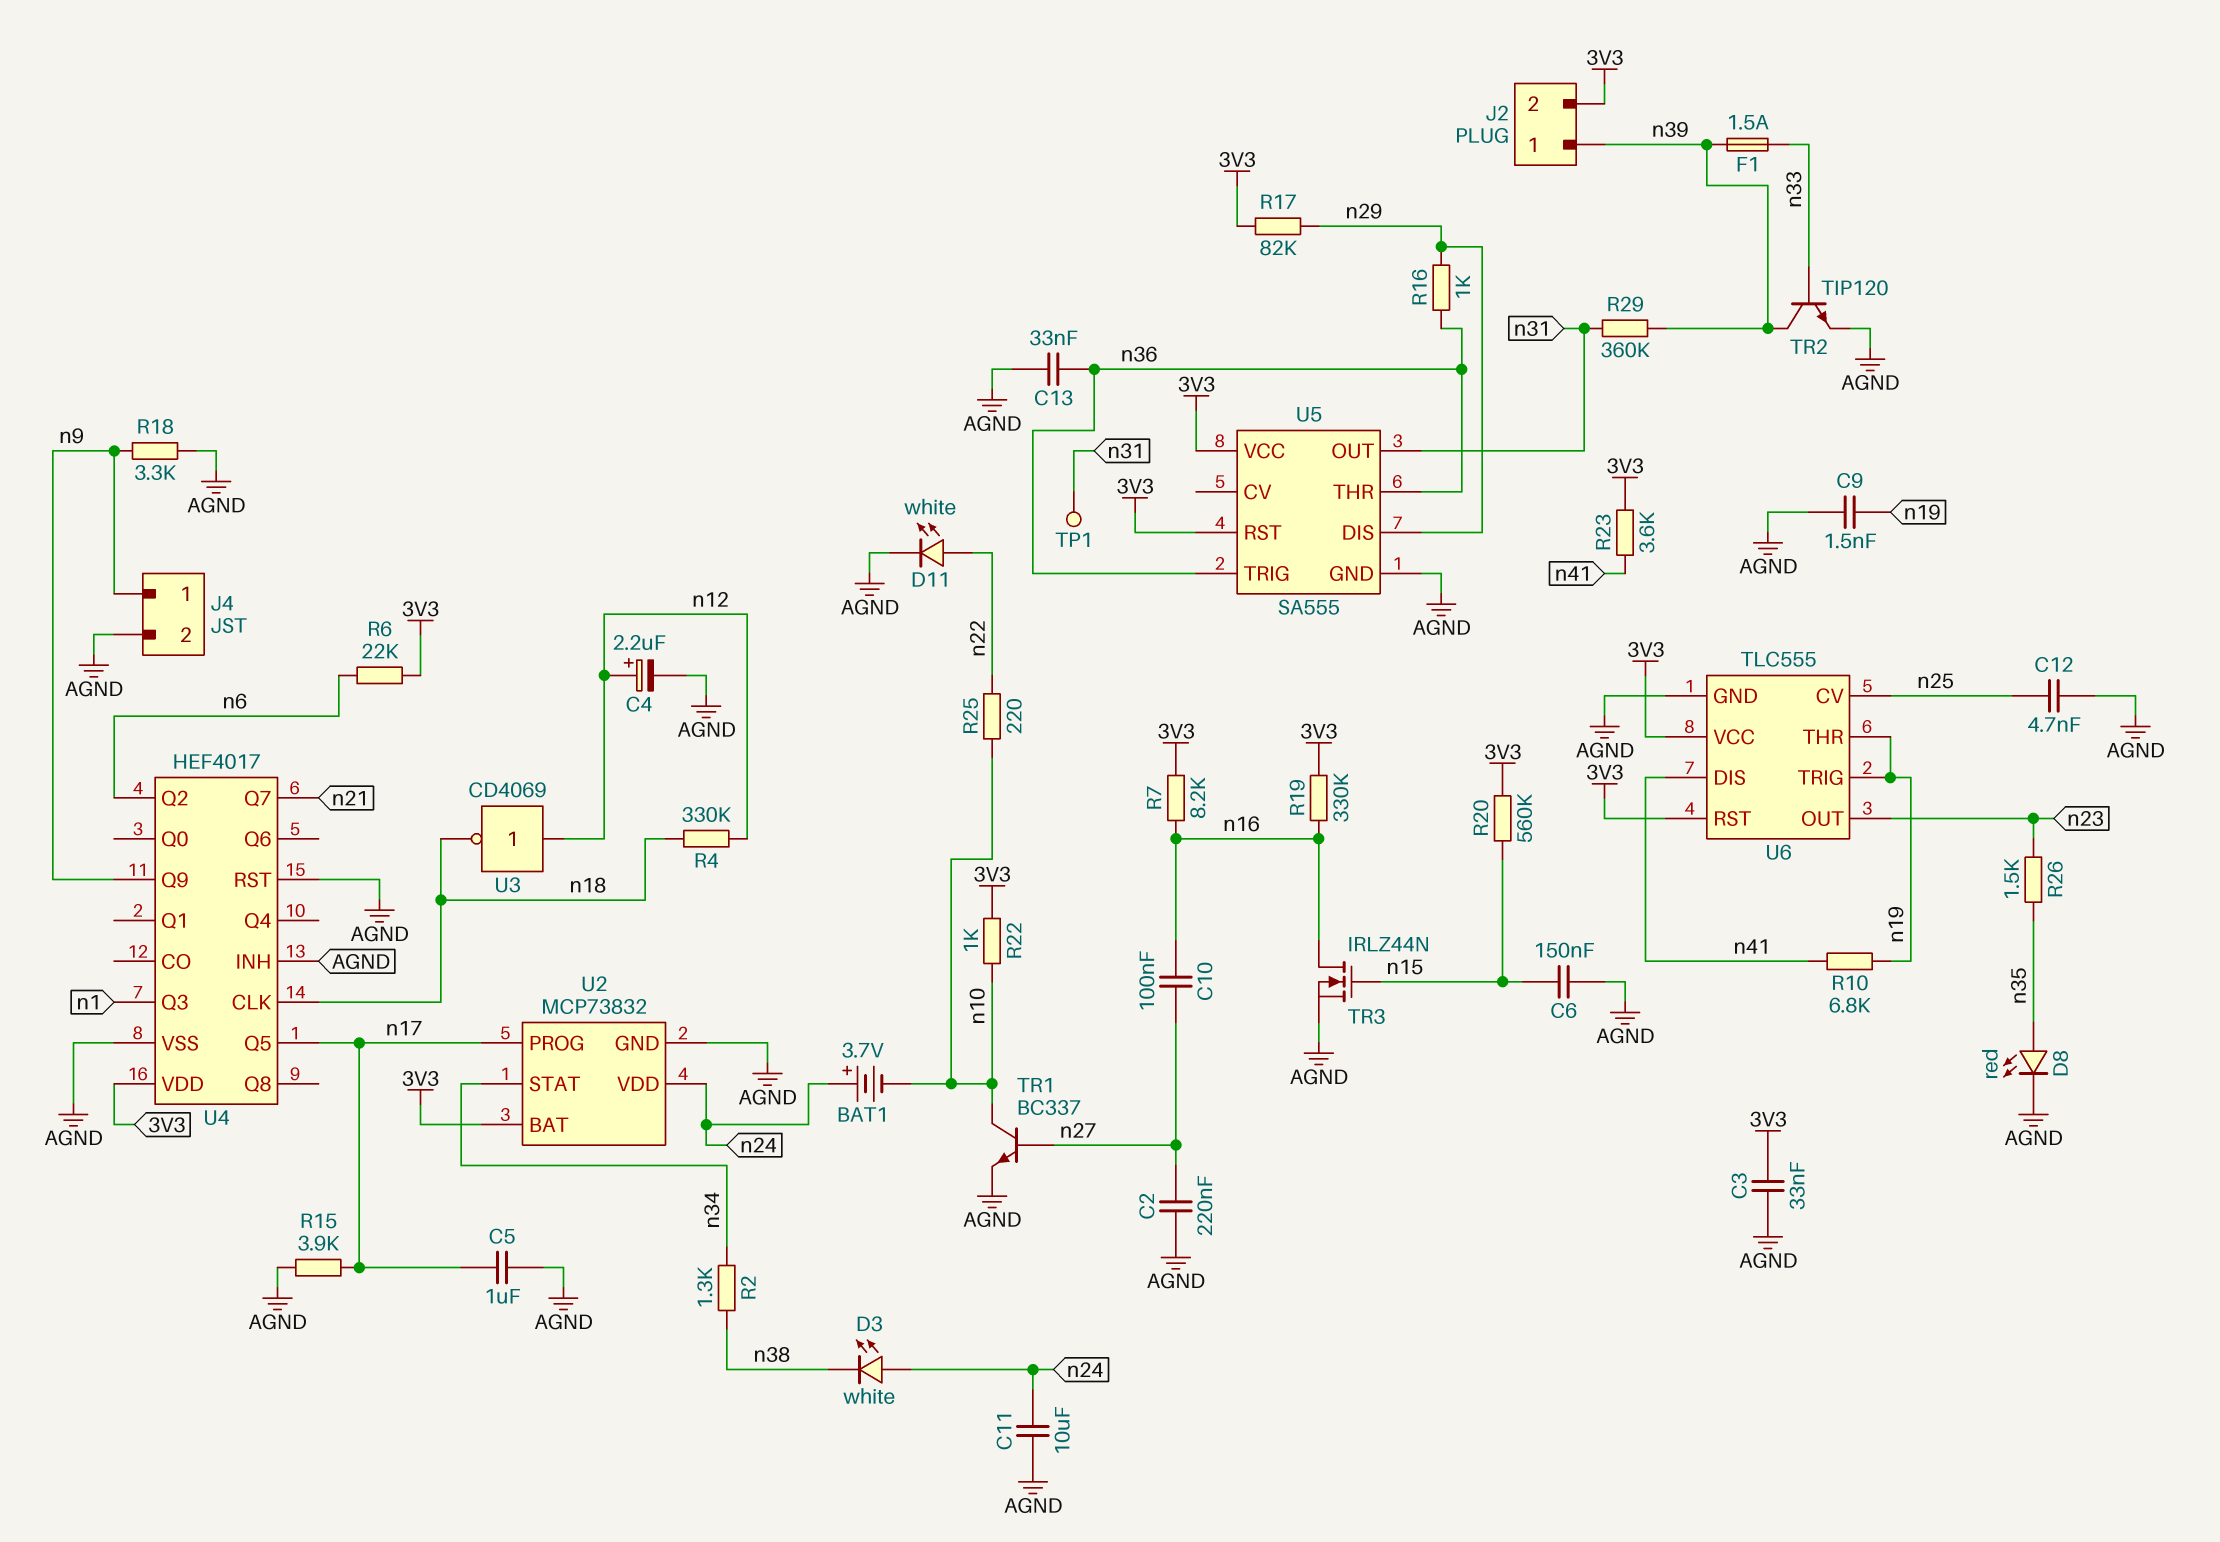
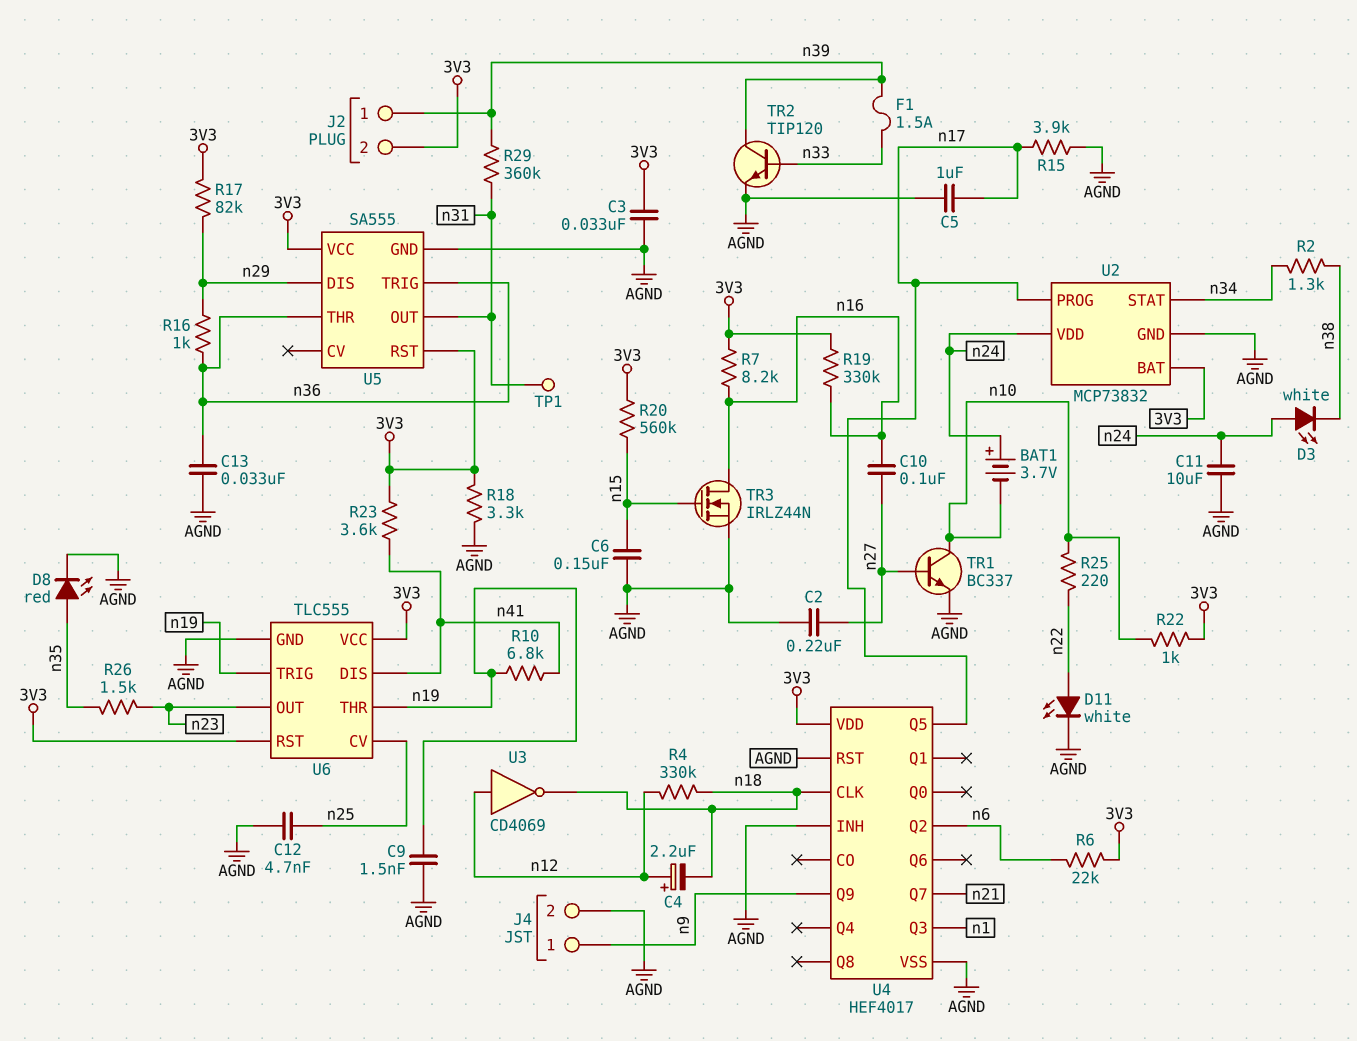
C4: 2.2uF (plus n12, minus AGND) -> 2.2uF (plus n12, minus n18)
R18: 3.3k (AGND, n9) -> 3.3k (3V3, AGND)

